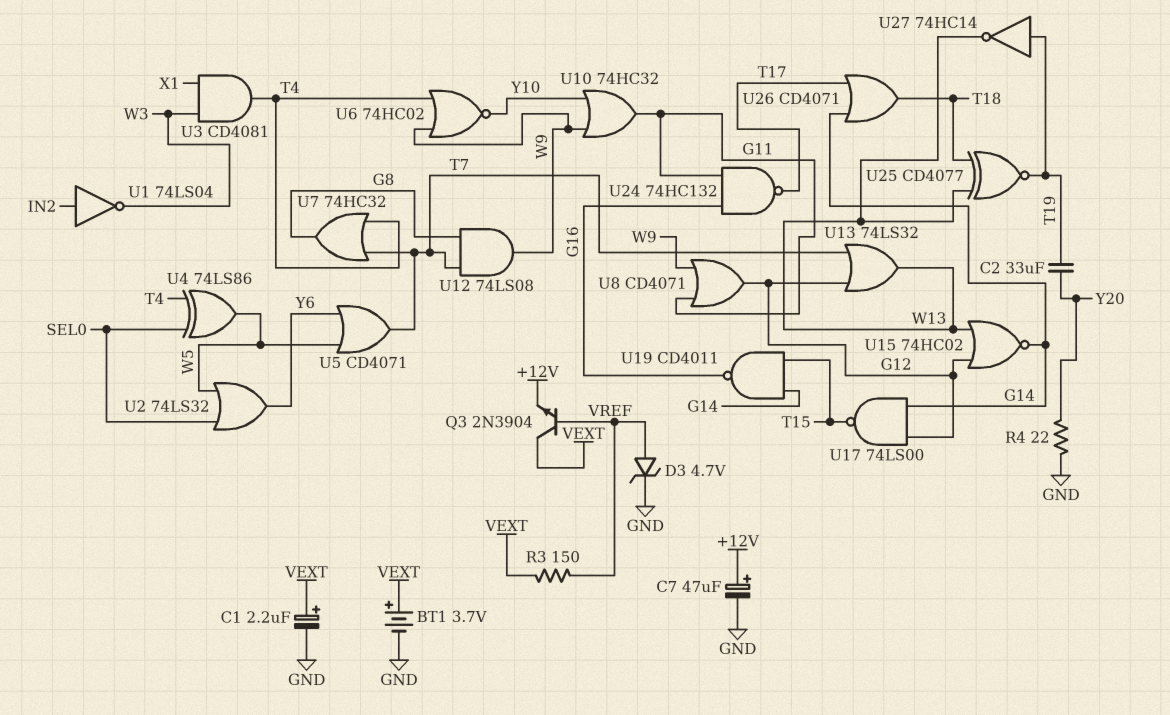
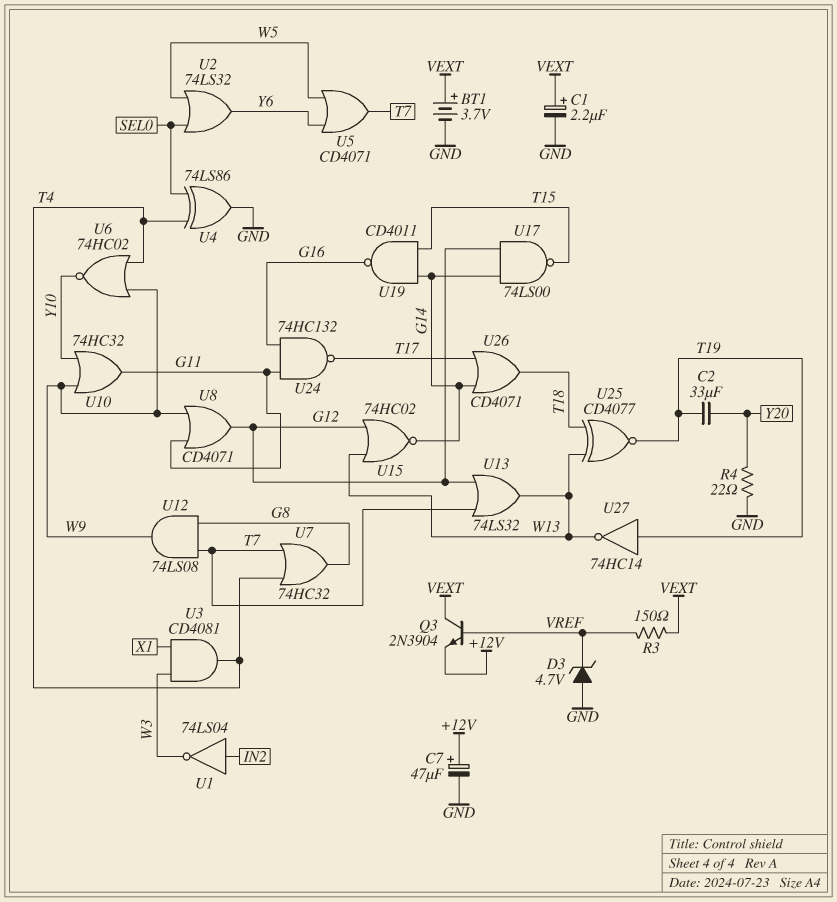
D3: zener 4.7V (A VREF, K GND) -> zener 4.7V (A GND, K VREF)
U4: XOR 74LS86 (in SEL0, in T4, out W5) -> XOR 74LS86 (in SEL0, in T4, out GND)

